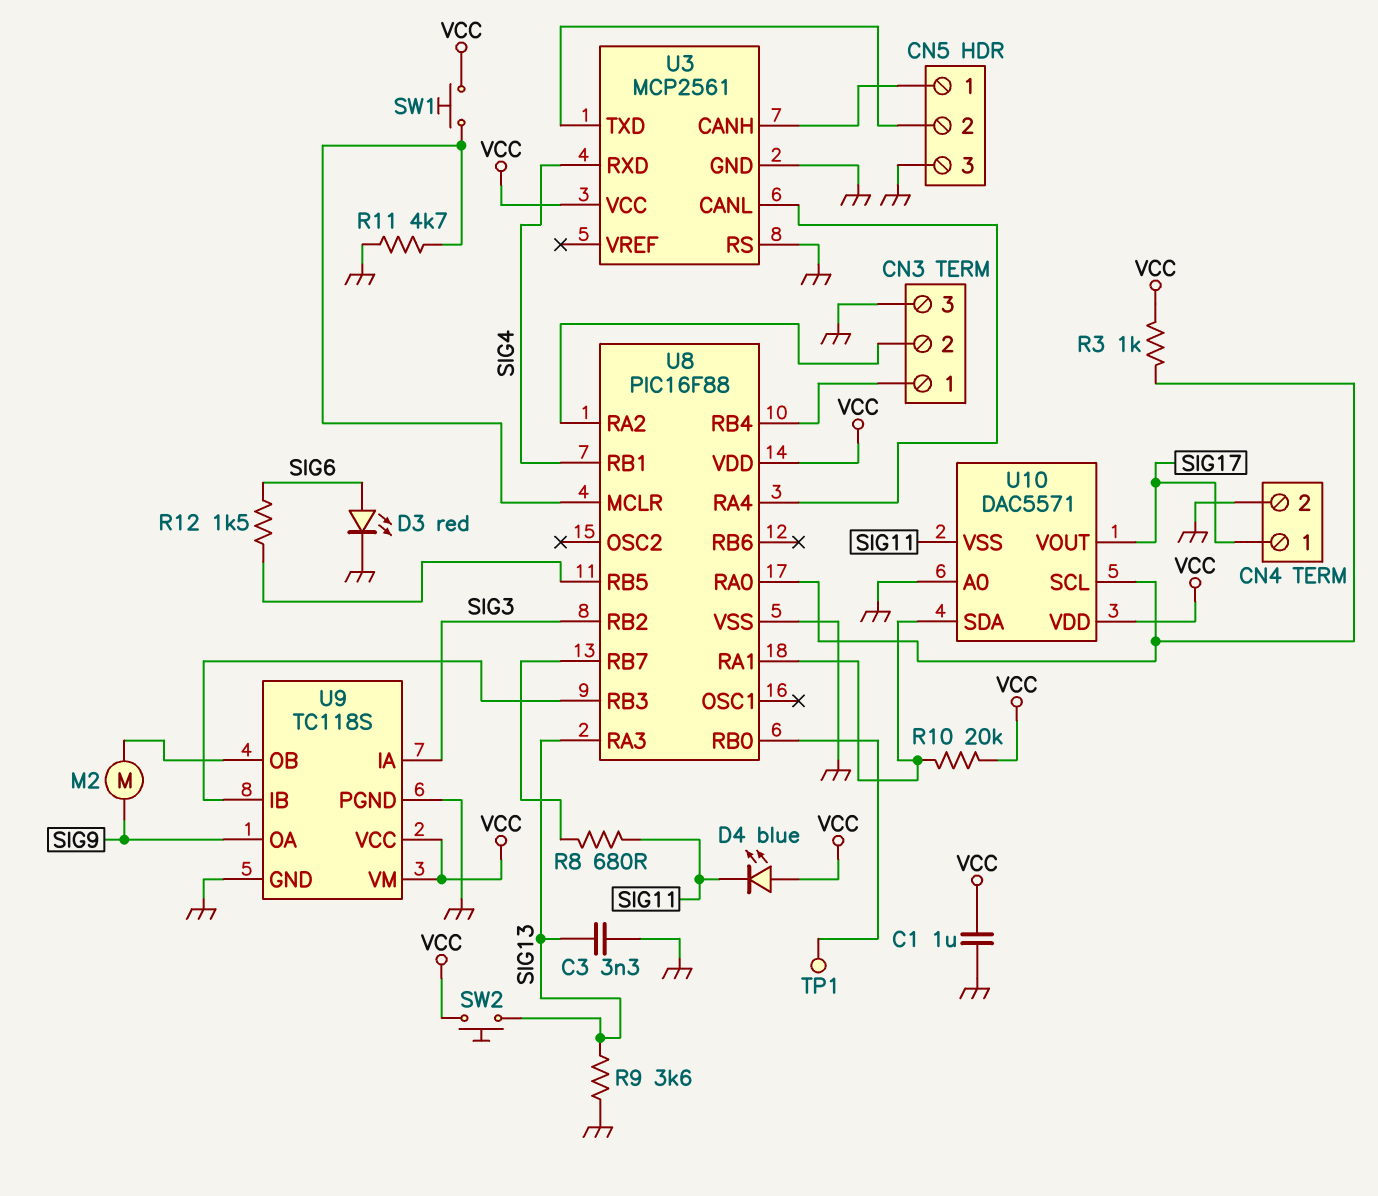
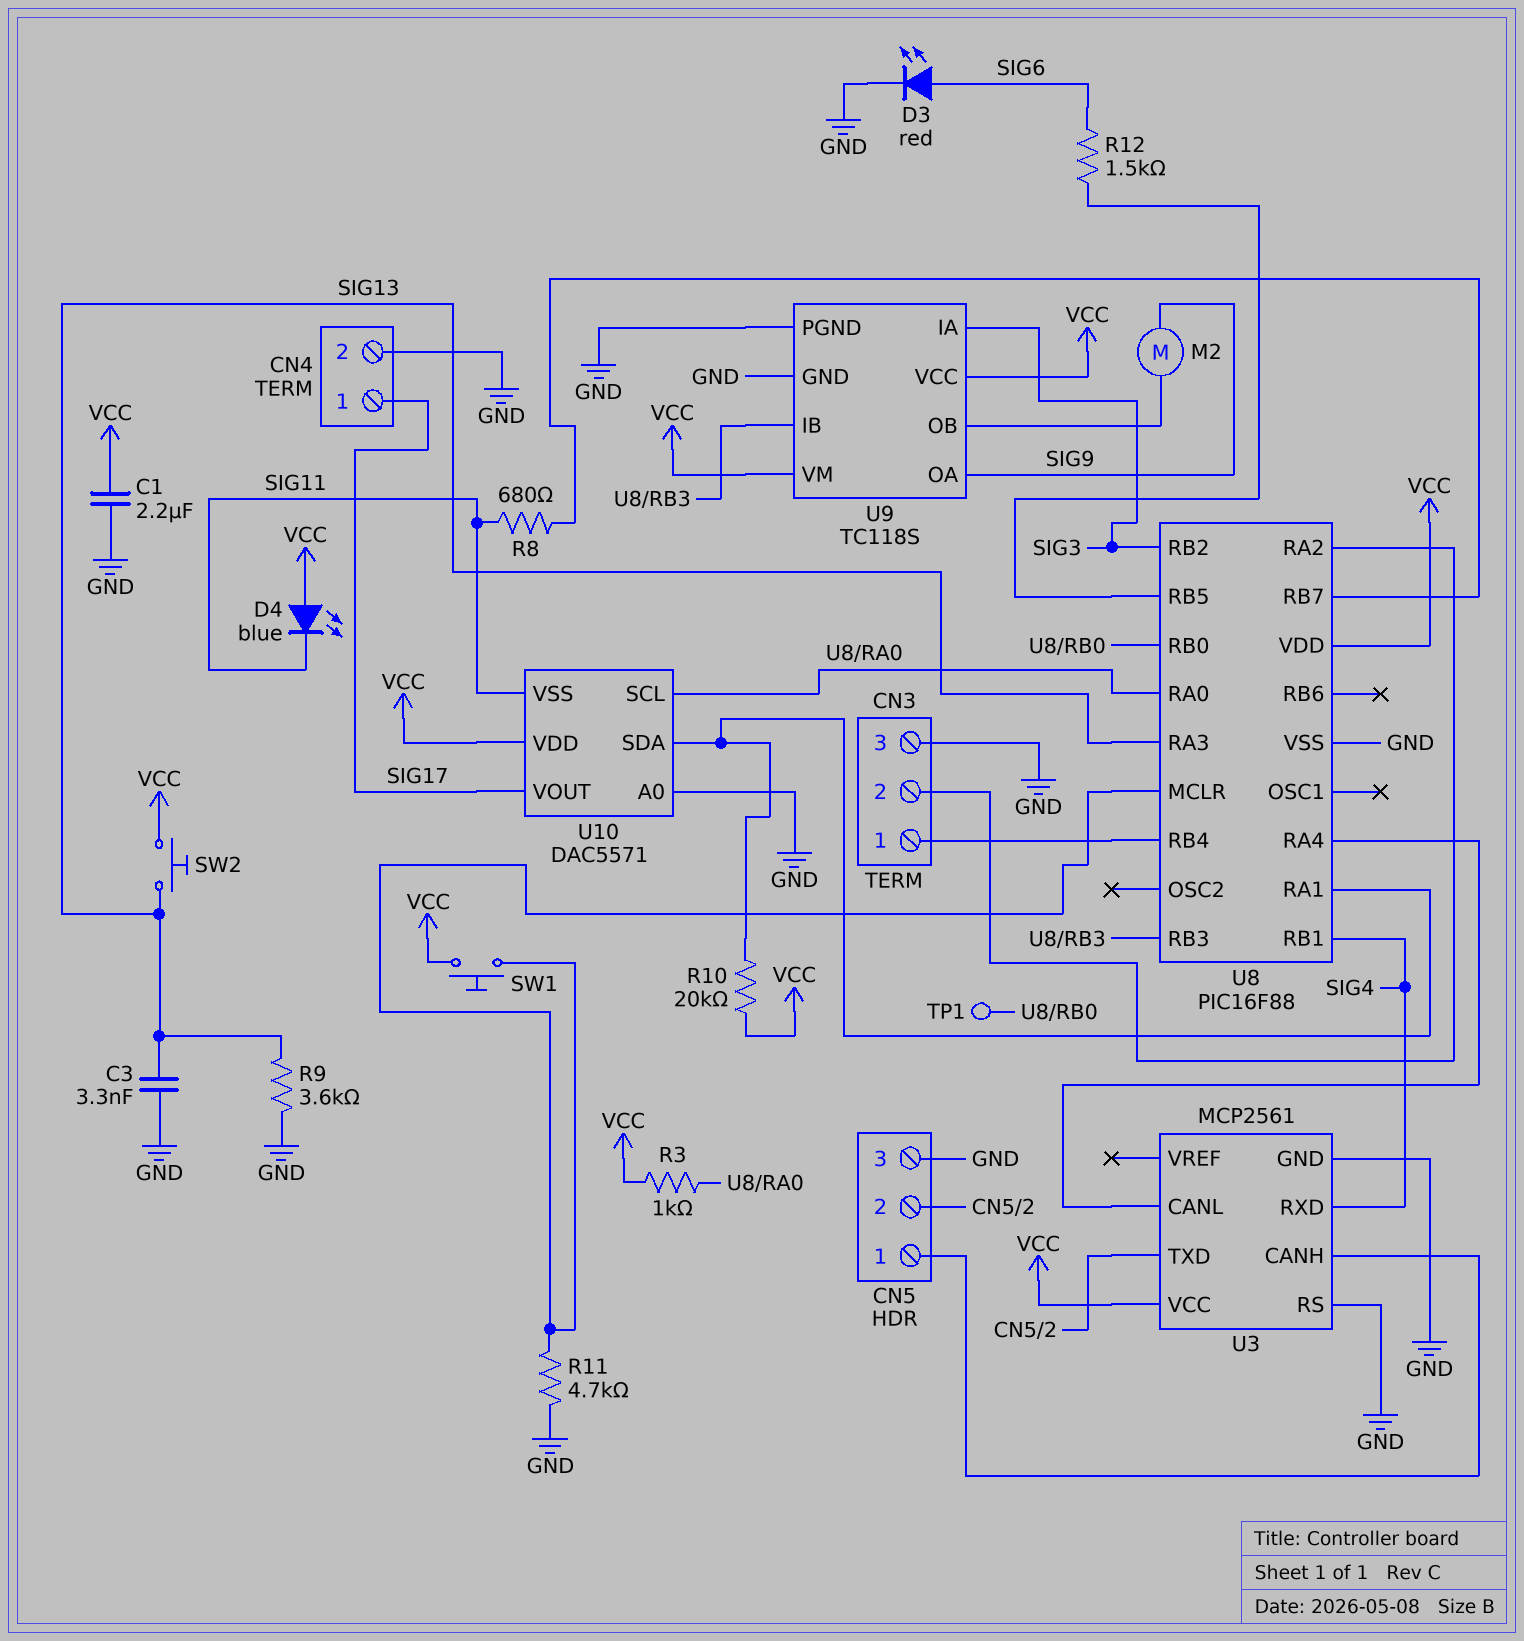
C1: 1uF (GND, VCC) -> 2.2uF (GND, VCC)

